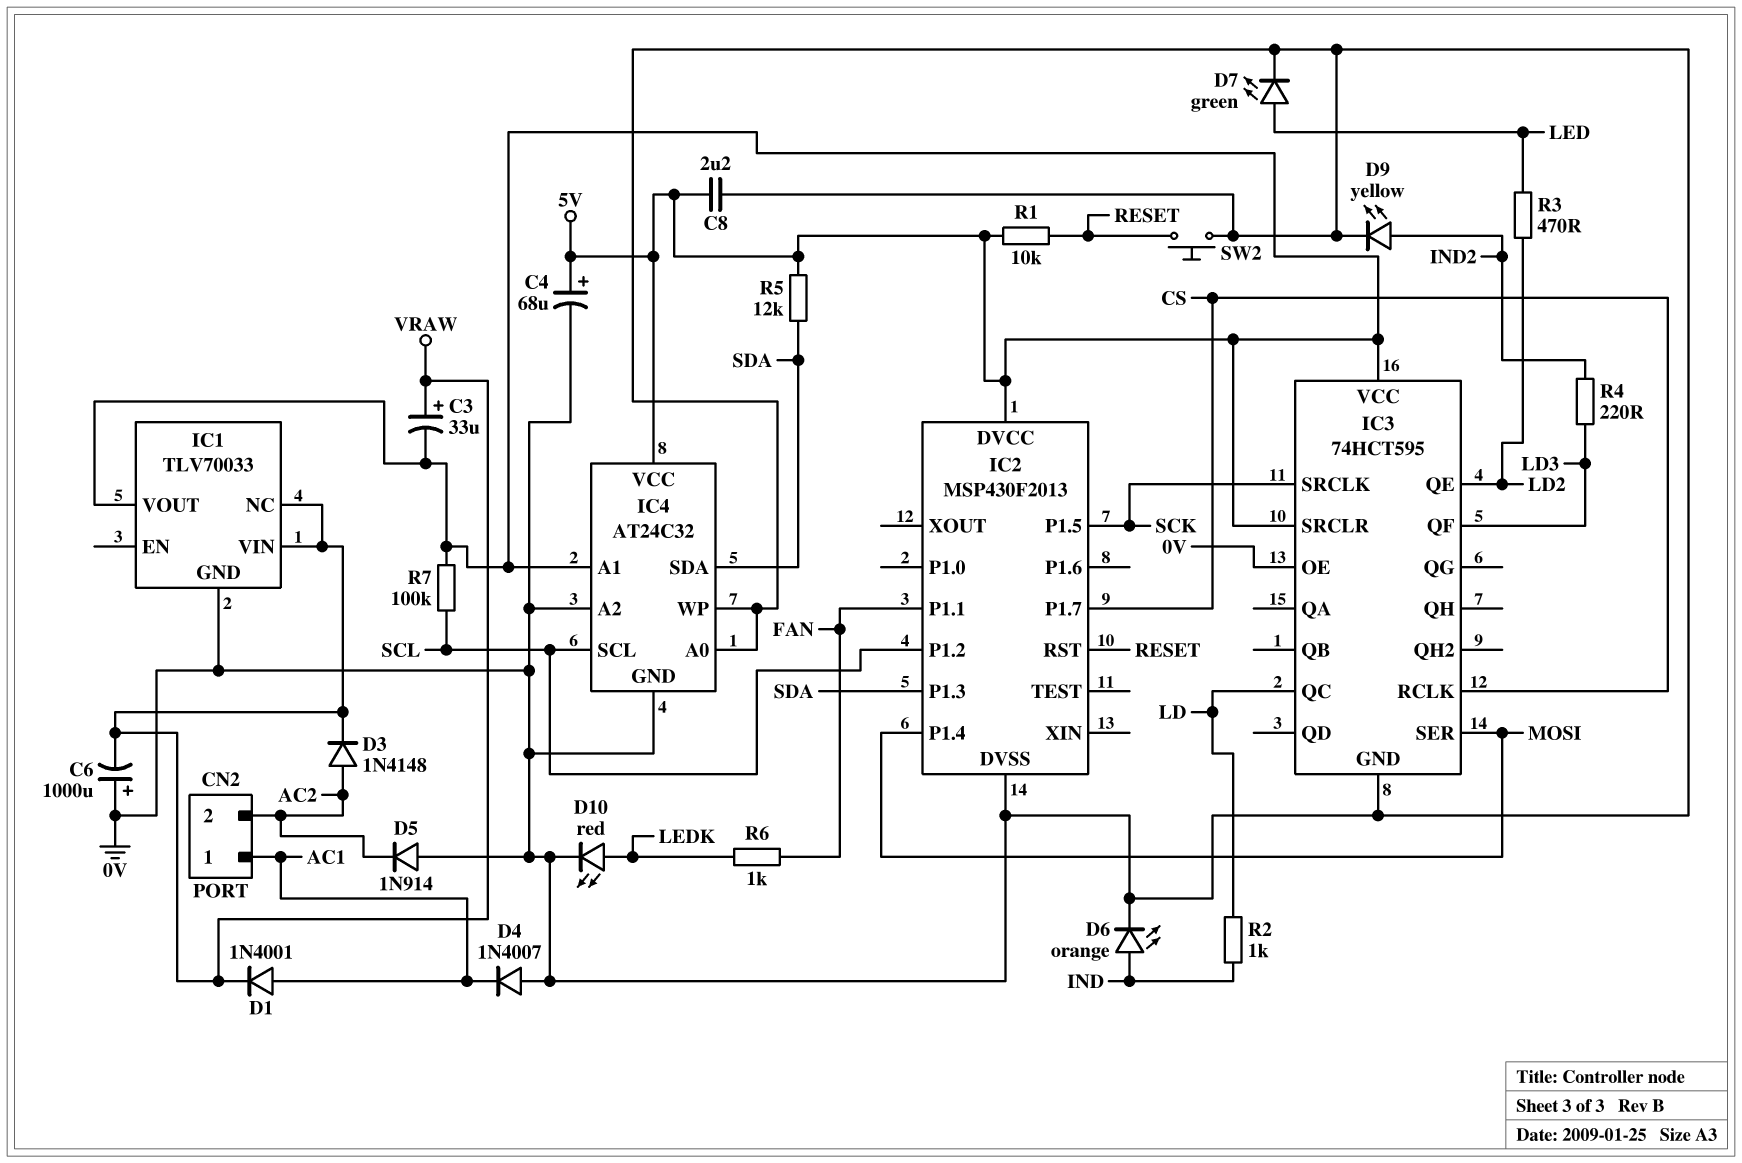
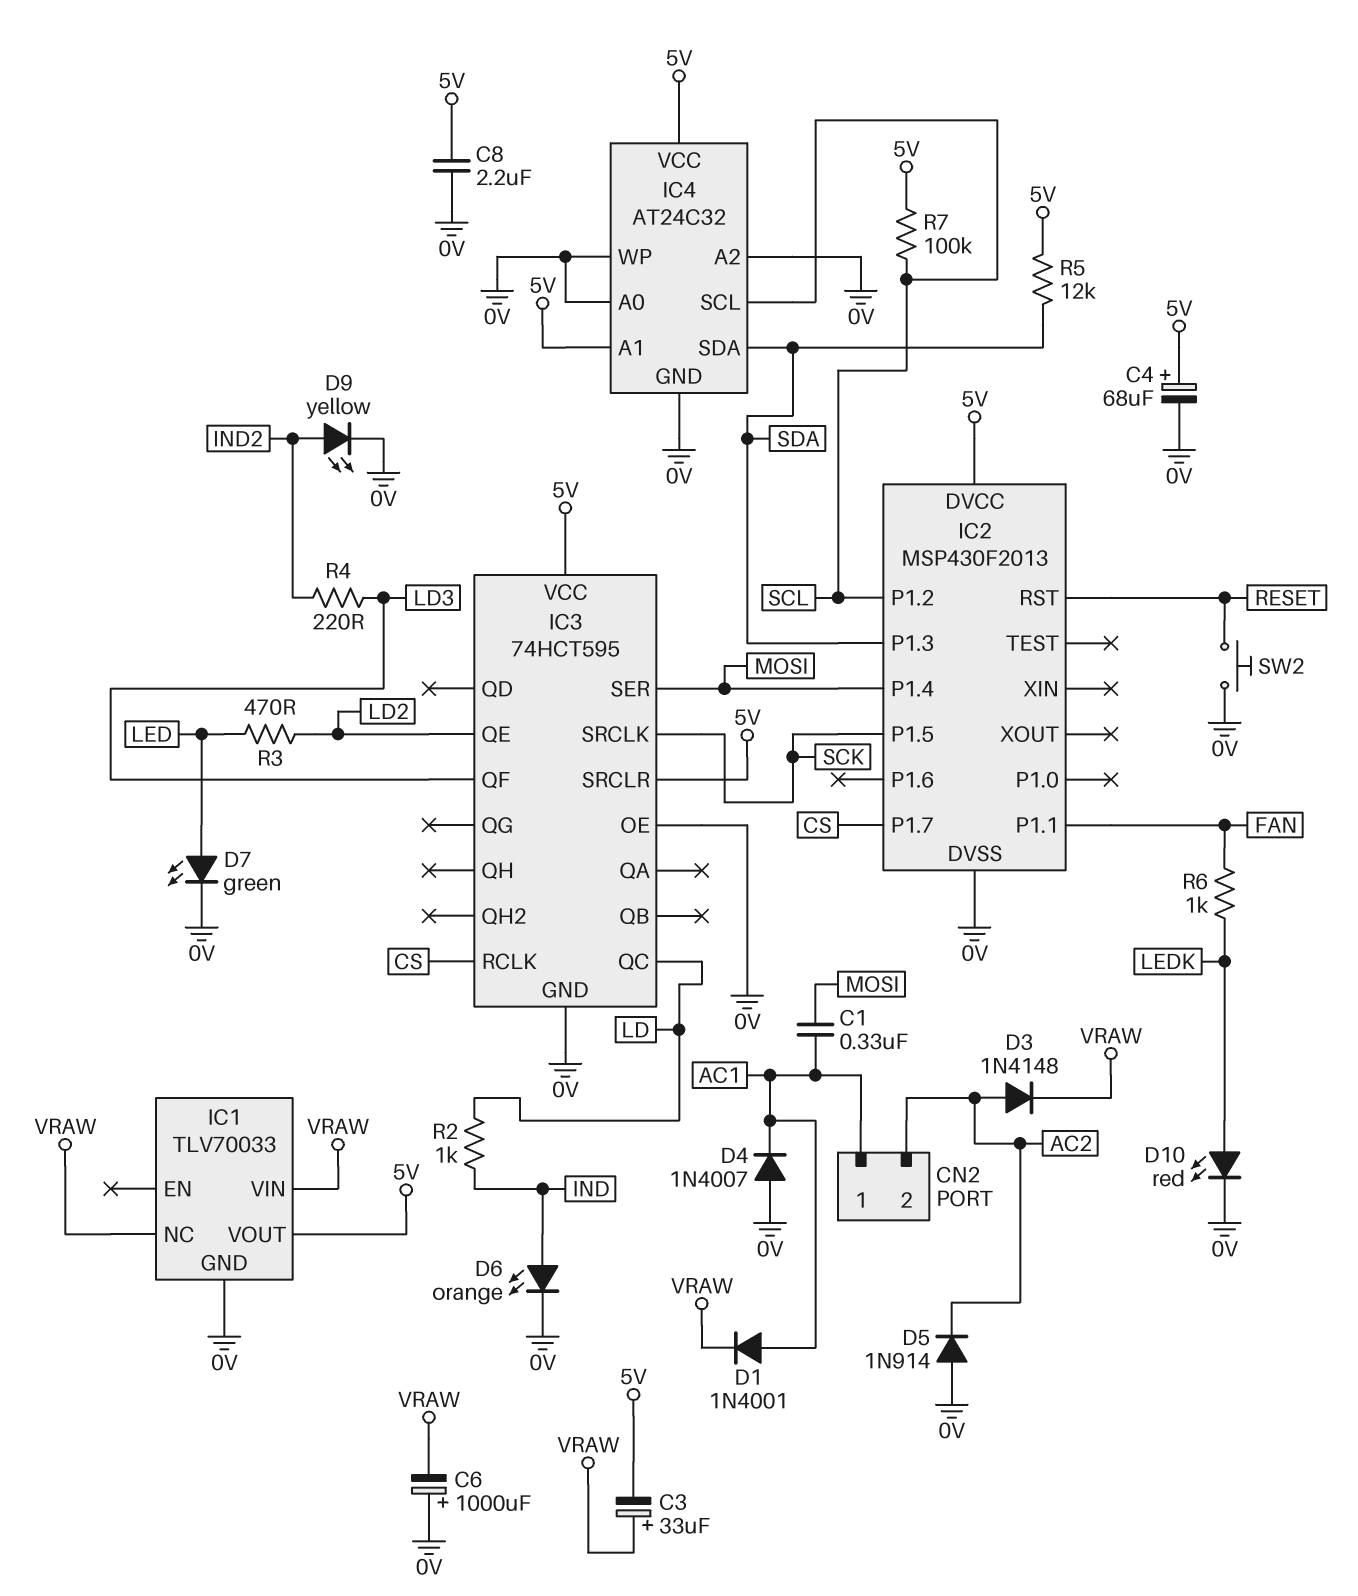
C1: none -> 330nF (AC1, MOSI)
R1: 10k (5V, RESET) -> none

